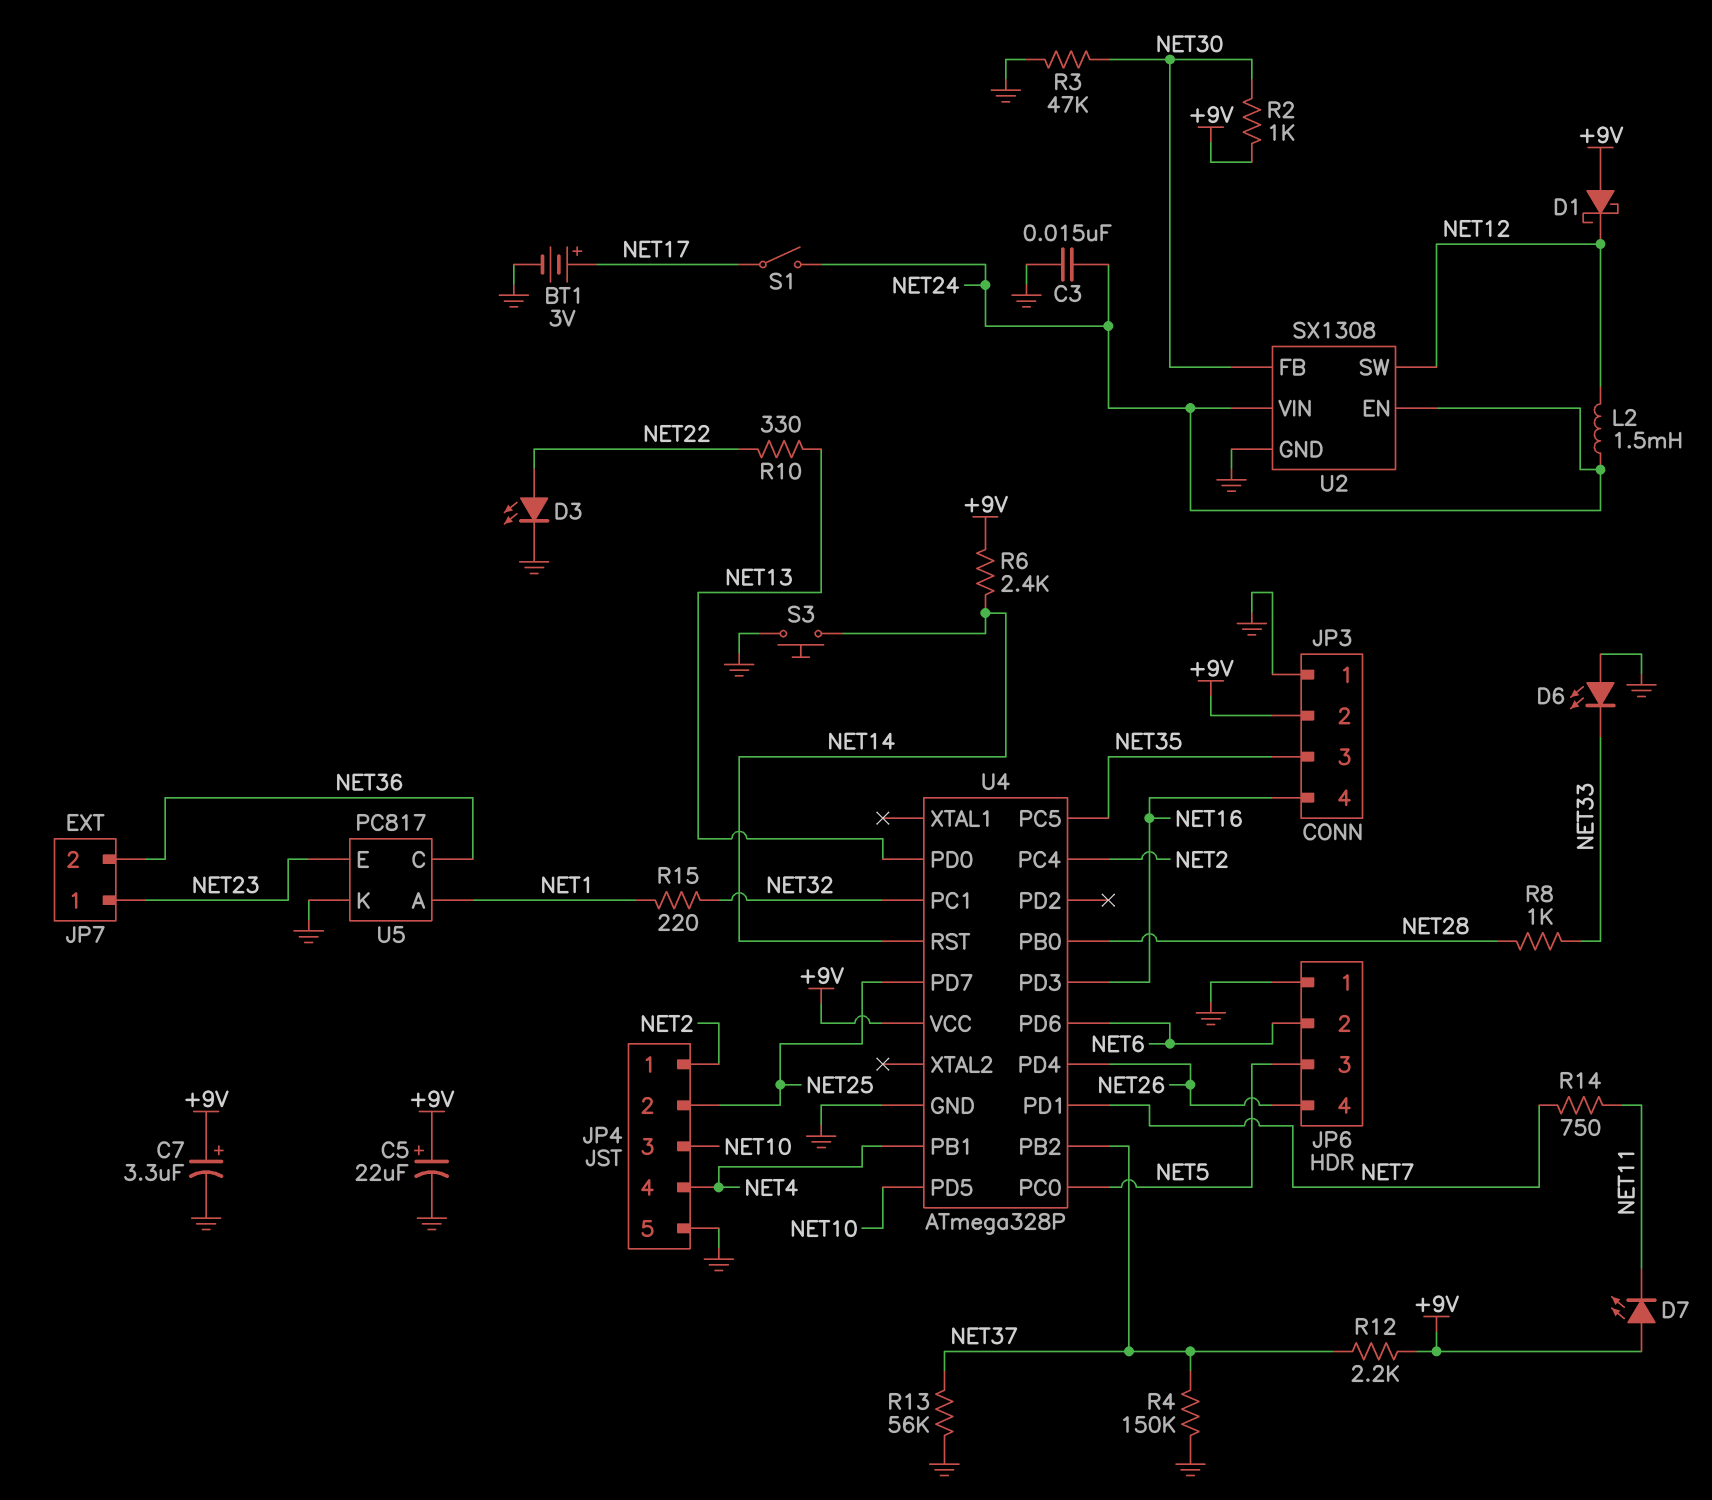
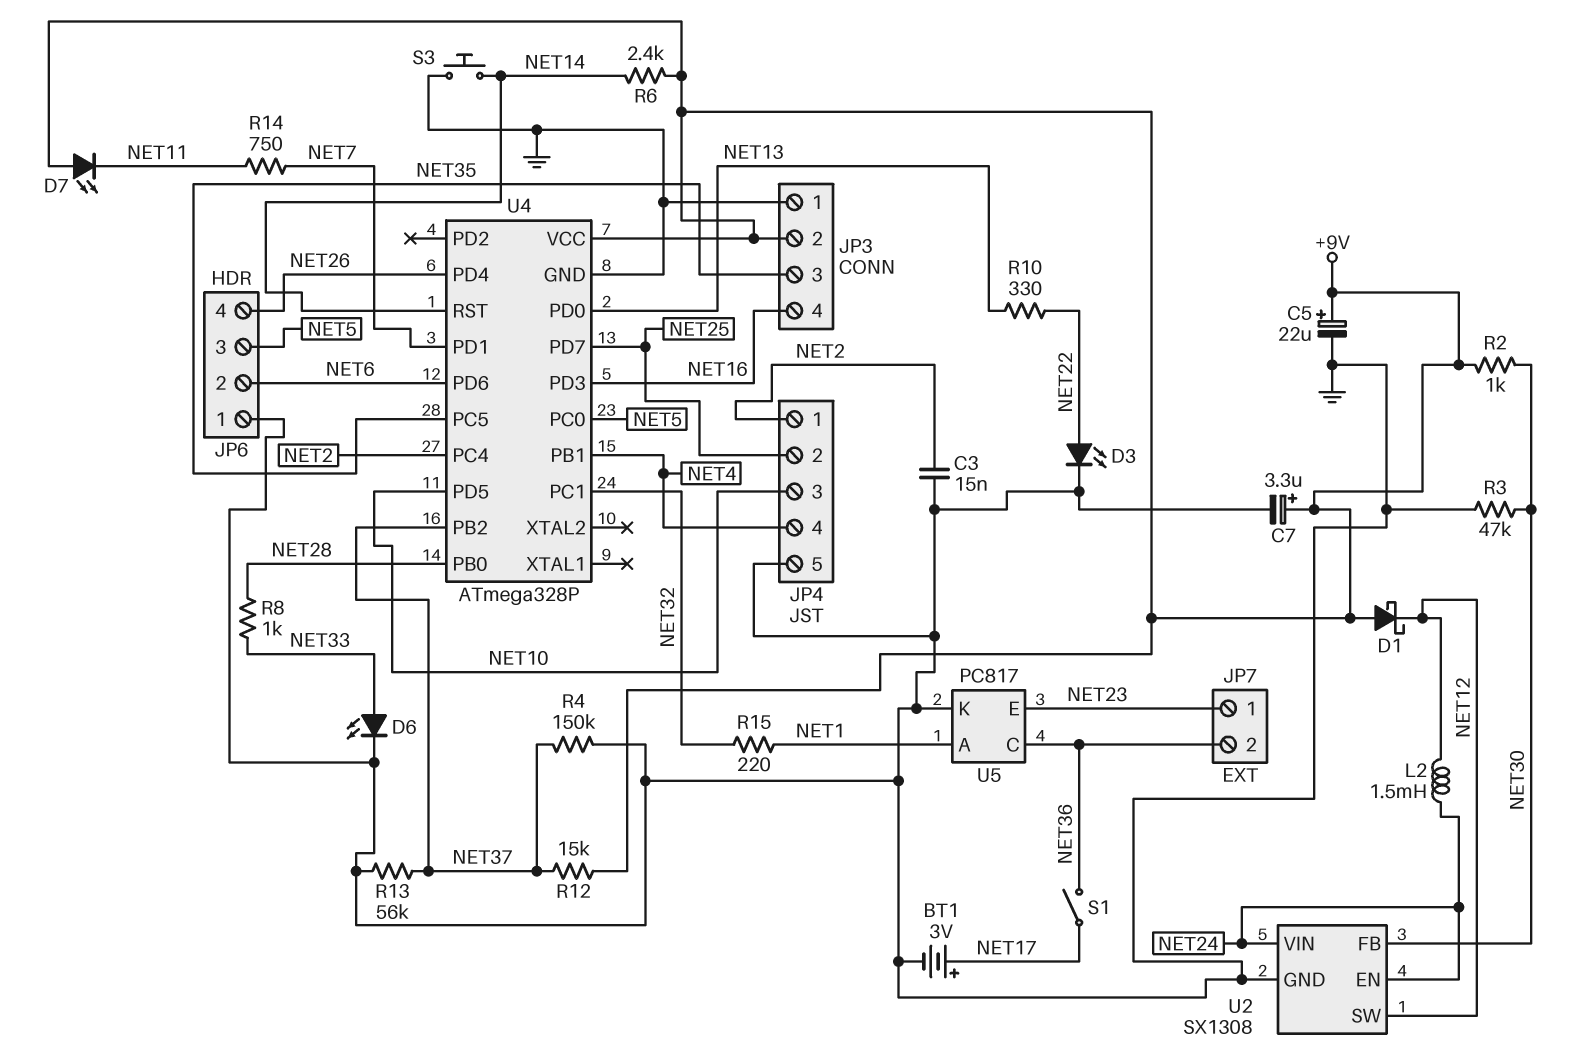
C3: 15nF (GND, NET24) -> 15nF (GND, NET2)
D6: LED (A GND, K NET33) -> LED (A NET33, K GND)
R12: 2.2k (+9V, NET37) -> 15k (+9V, NET37)
S1: switch (NET17, NET24) -> switch (NET17, NET36)

